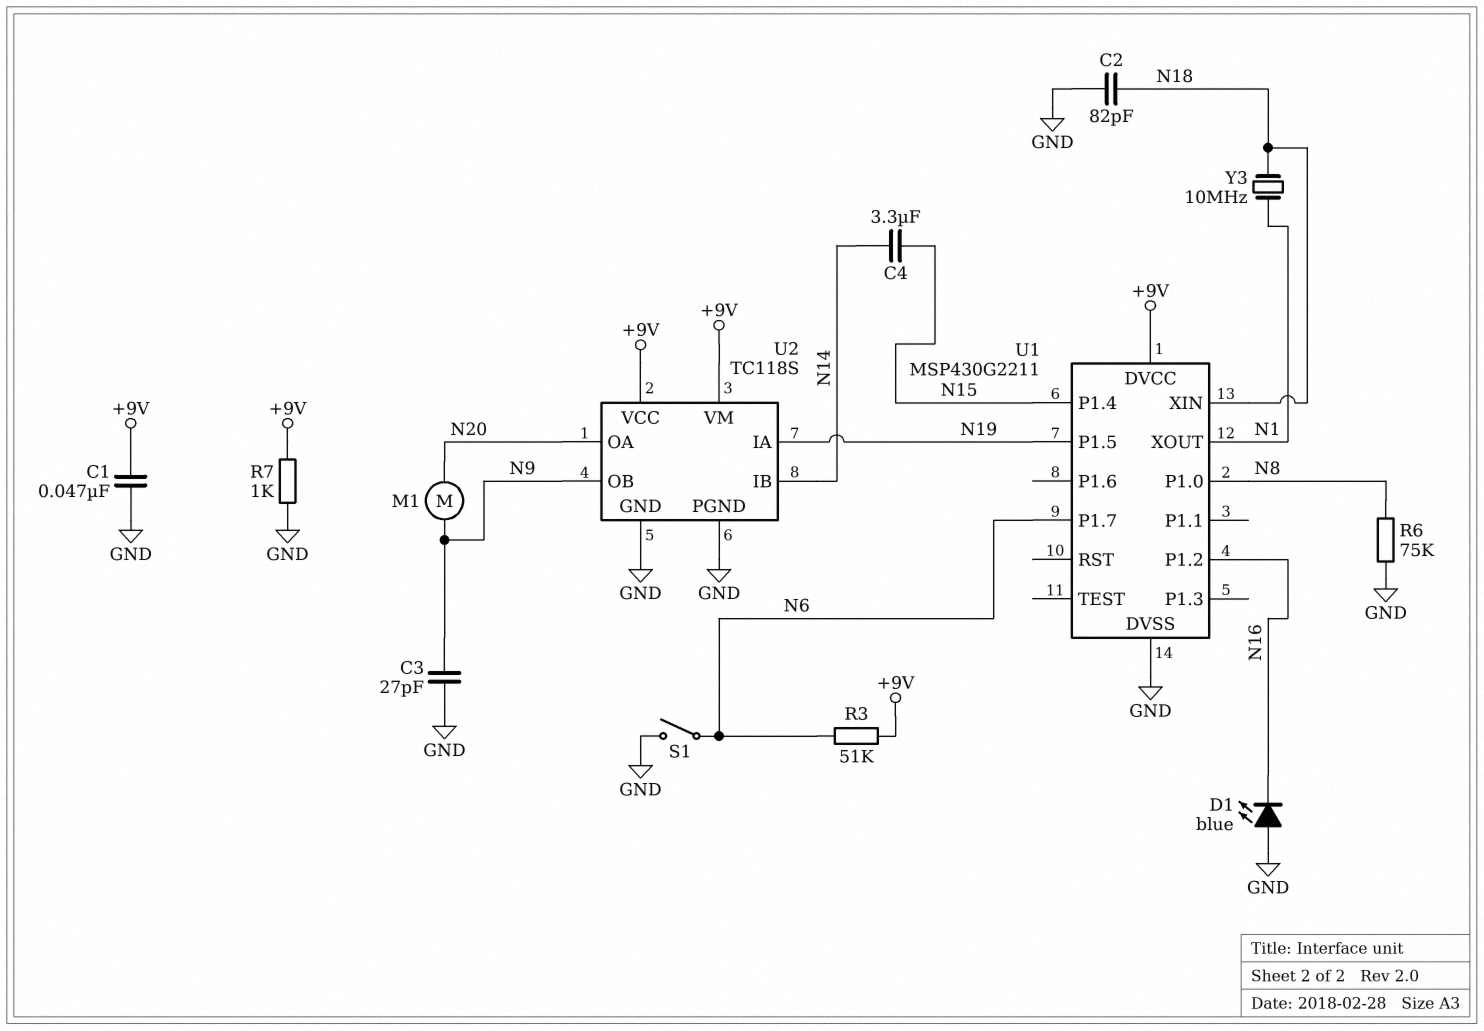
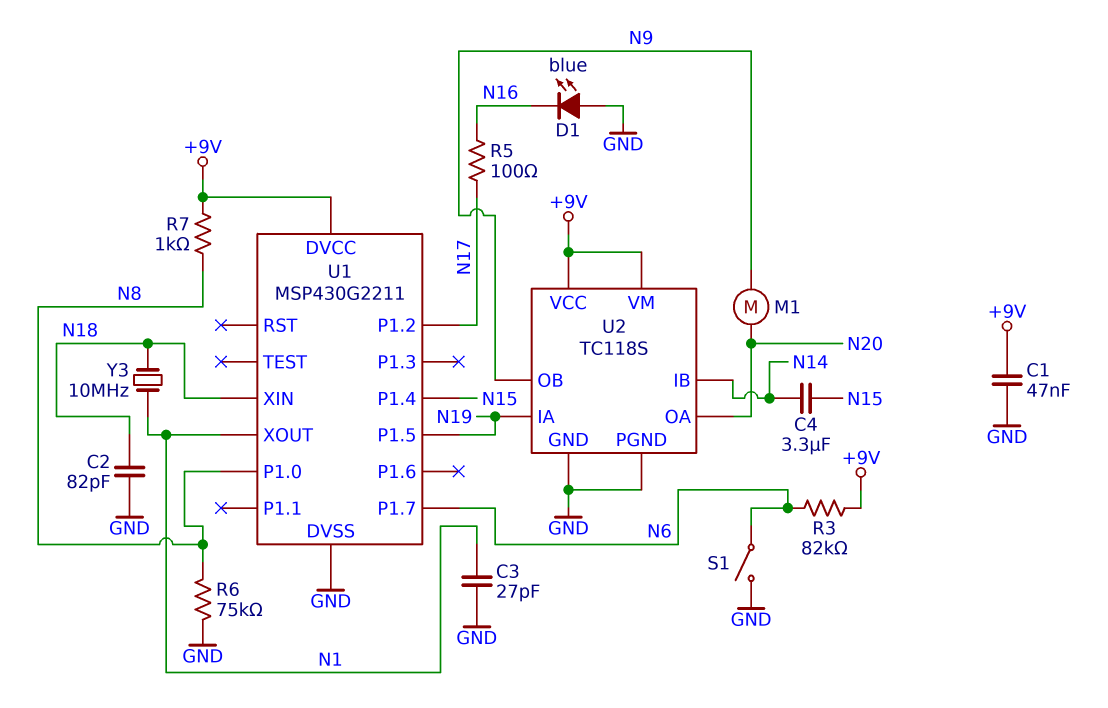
C3: 27pF (GND, N9) -> 27pF (GND, N1)
R3: 51k (+9V, N6) -> 82k (+9V, N6)
R5: none -> 100 (N16, N17)
R7: 1k (+9V, GND) -> 1k (+9V, N8)
U1 pin P1.2: N16 -> N17

